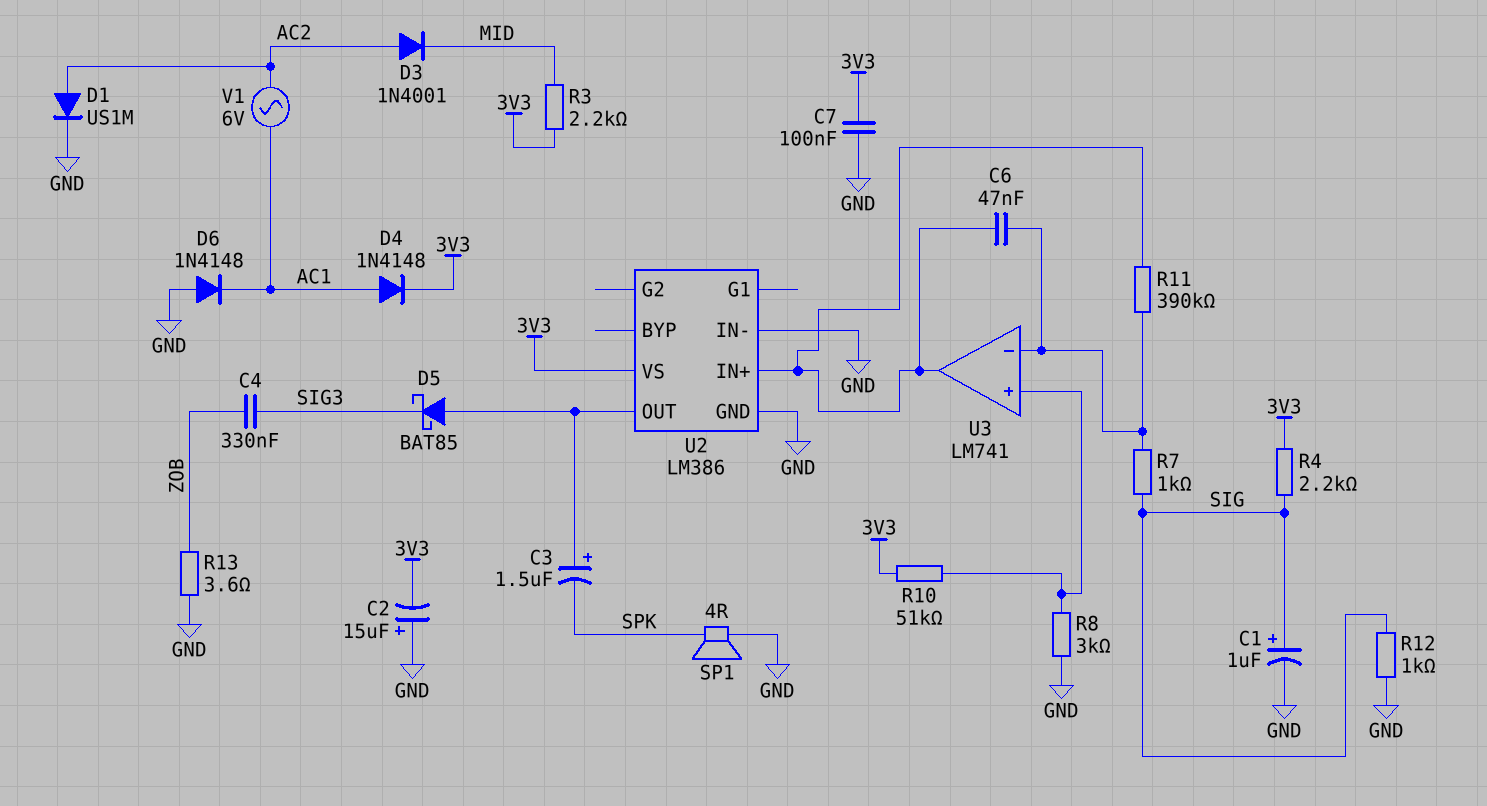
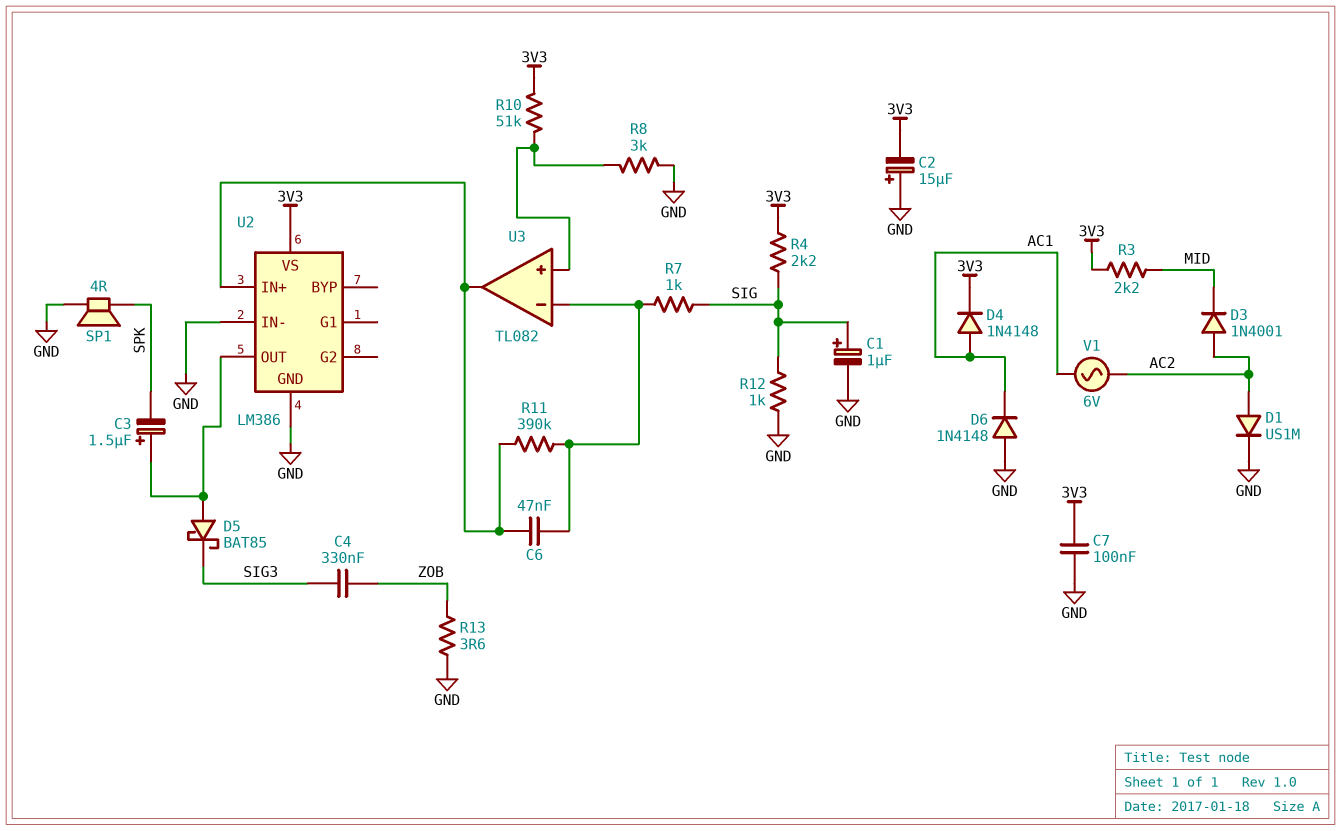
U3: LM741 -> TL082

